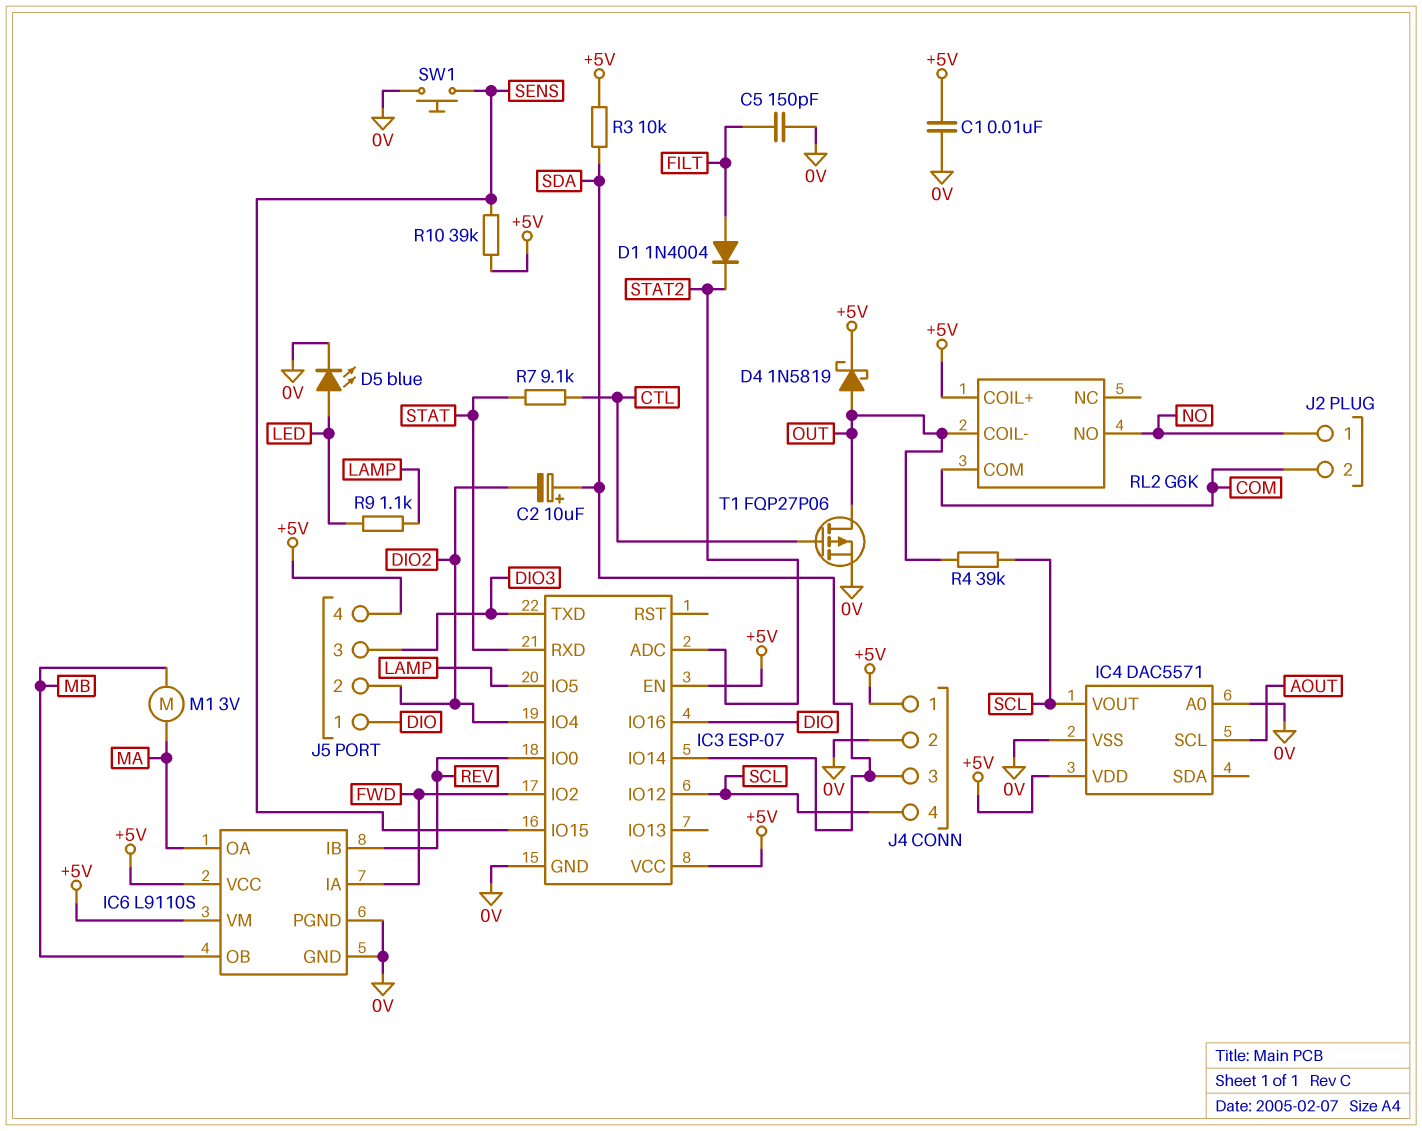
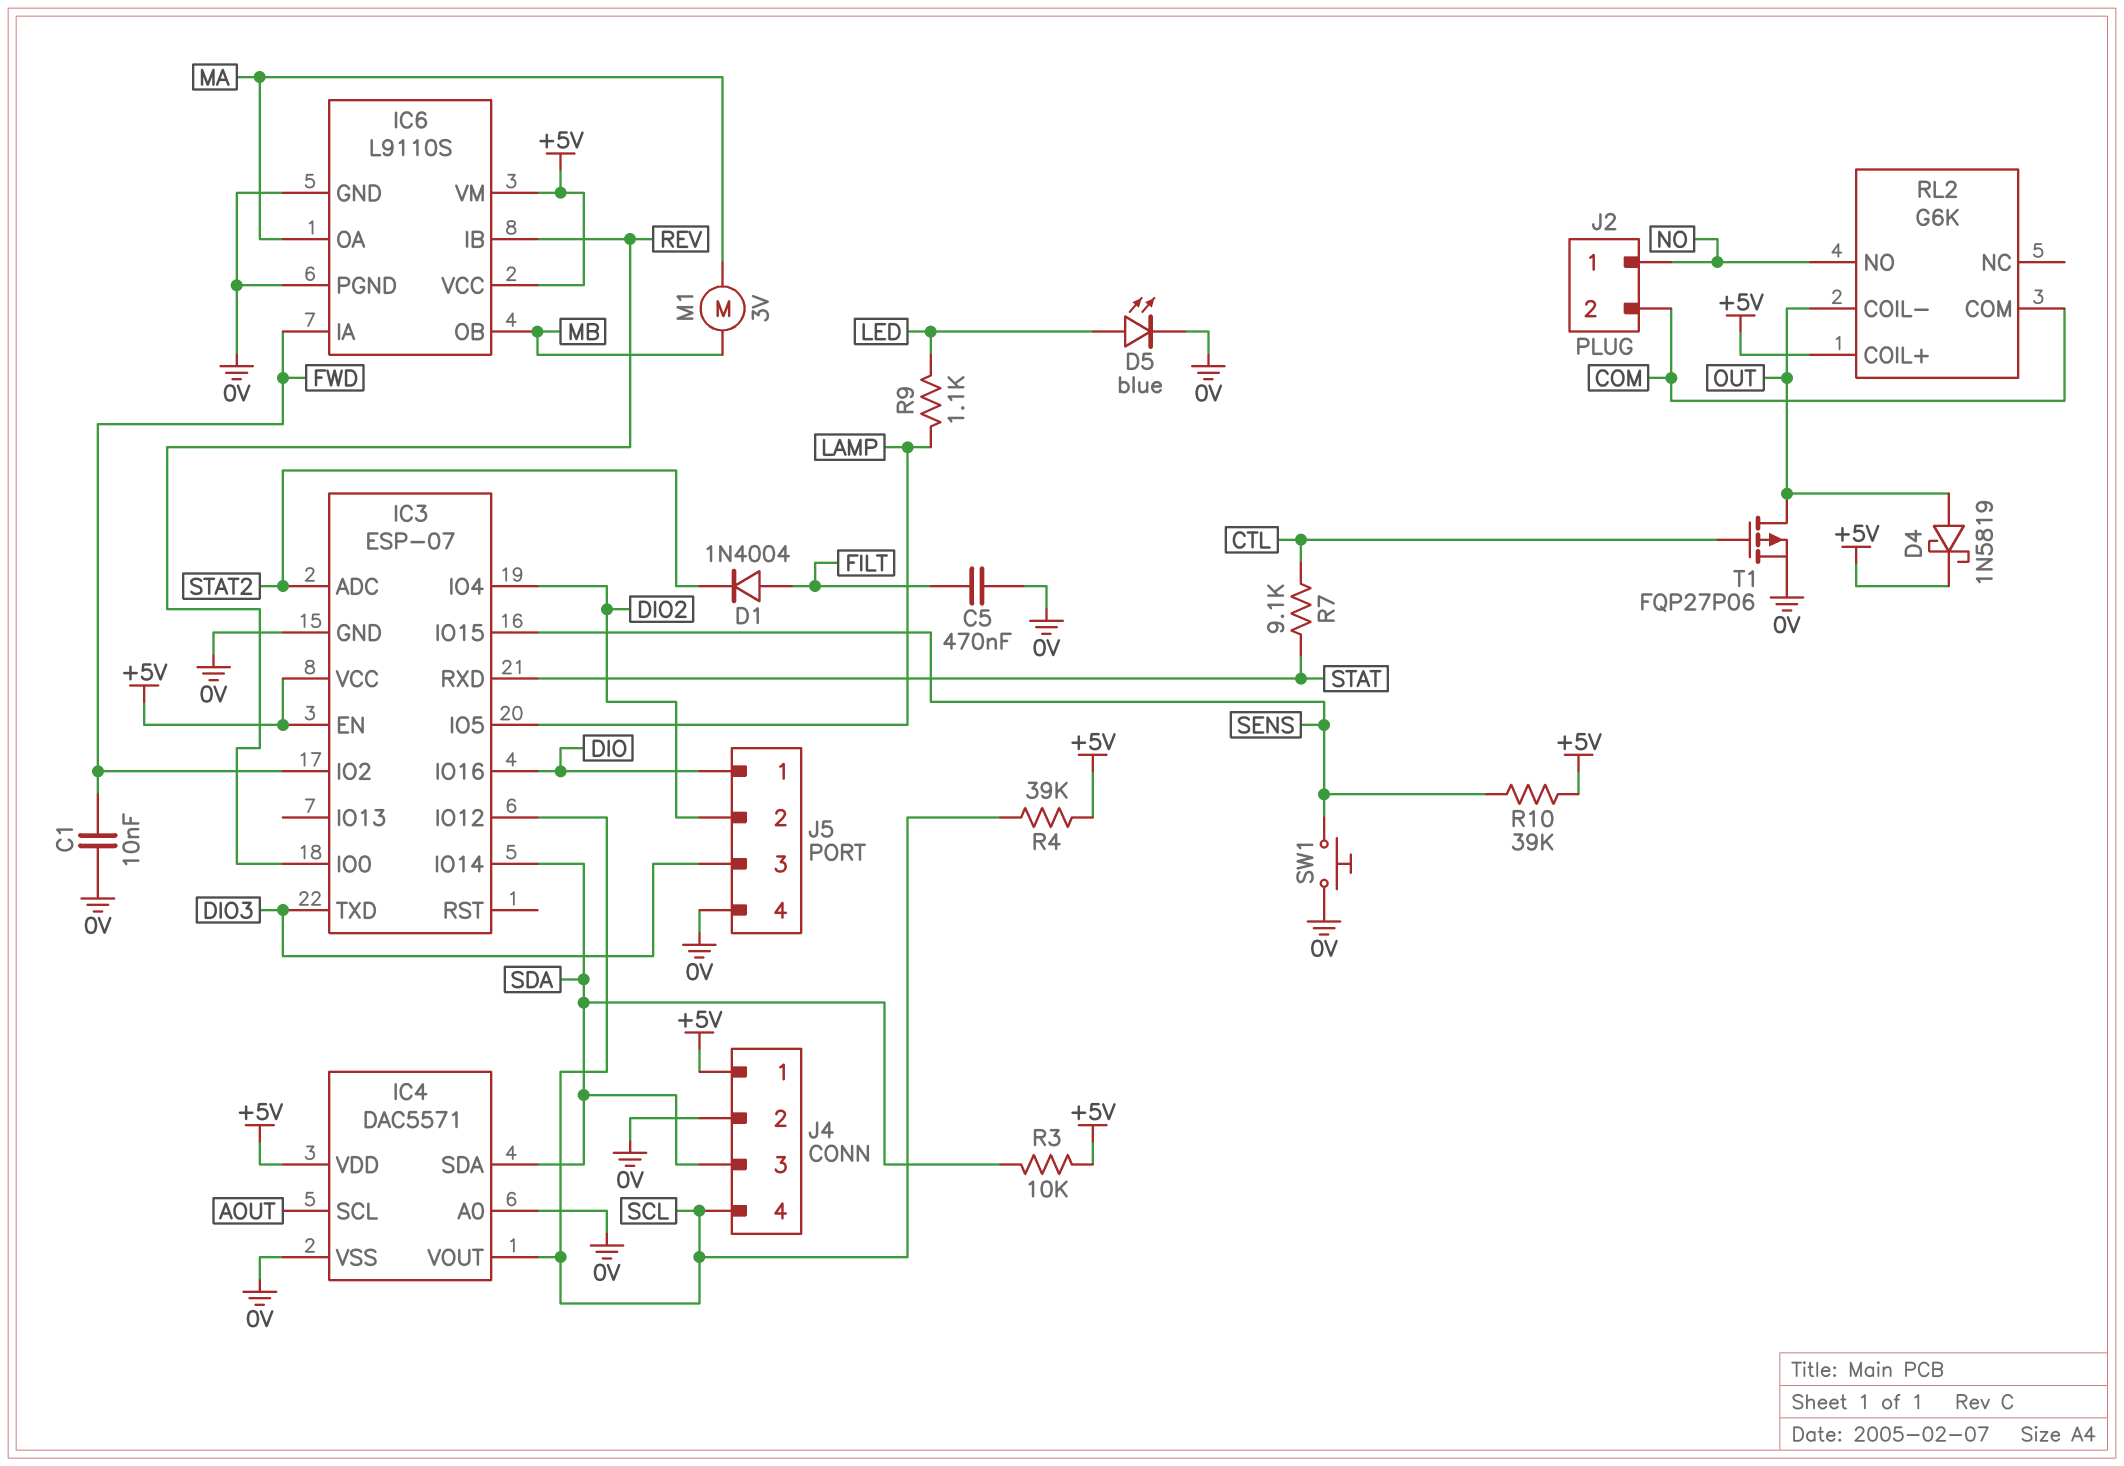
C1: 10nF (+5V, 0V) -> 10nF (0V, FWD)
C2: 10uF (plus SDA, minus DIO2) -> none
C5: 150pF (0V, FILT) -> 470nF (0V, FILT)
IC4 pin SDA: none -> SDA
J5 pin 4: +5V -> 0V
R4: 39k (OUT, SCL) -> 39k (+5V, SCL)

